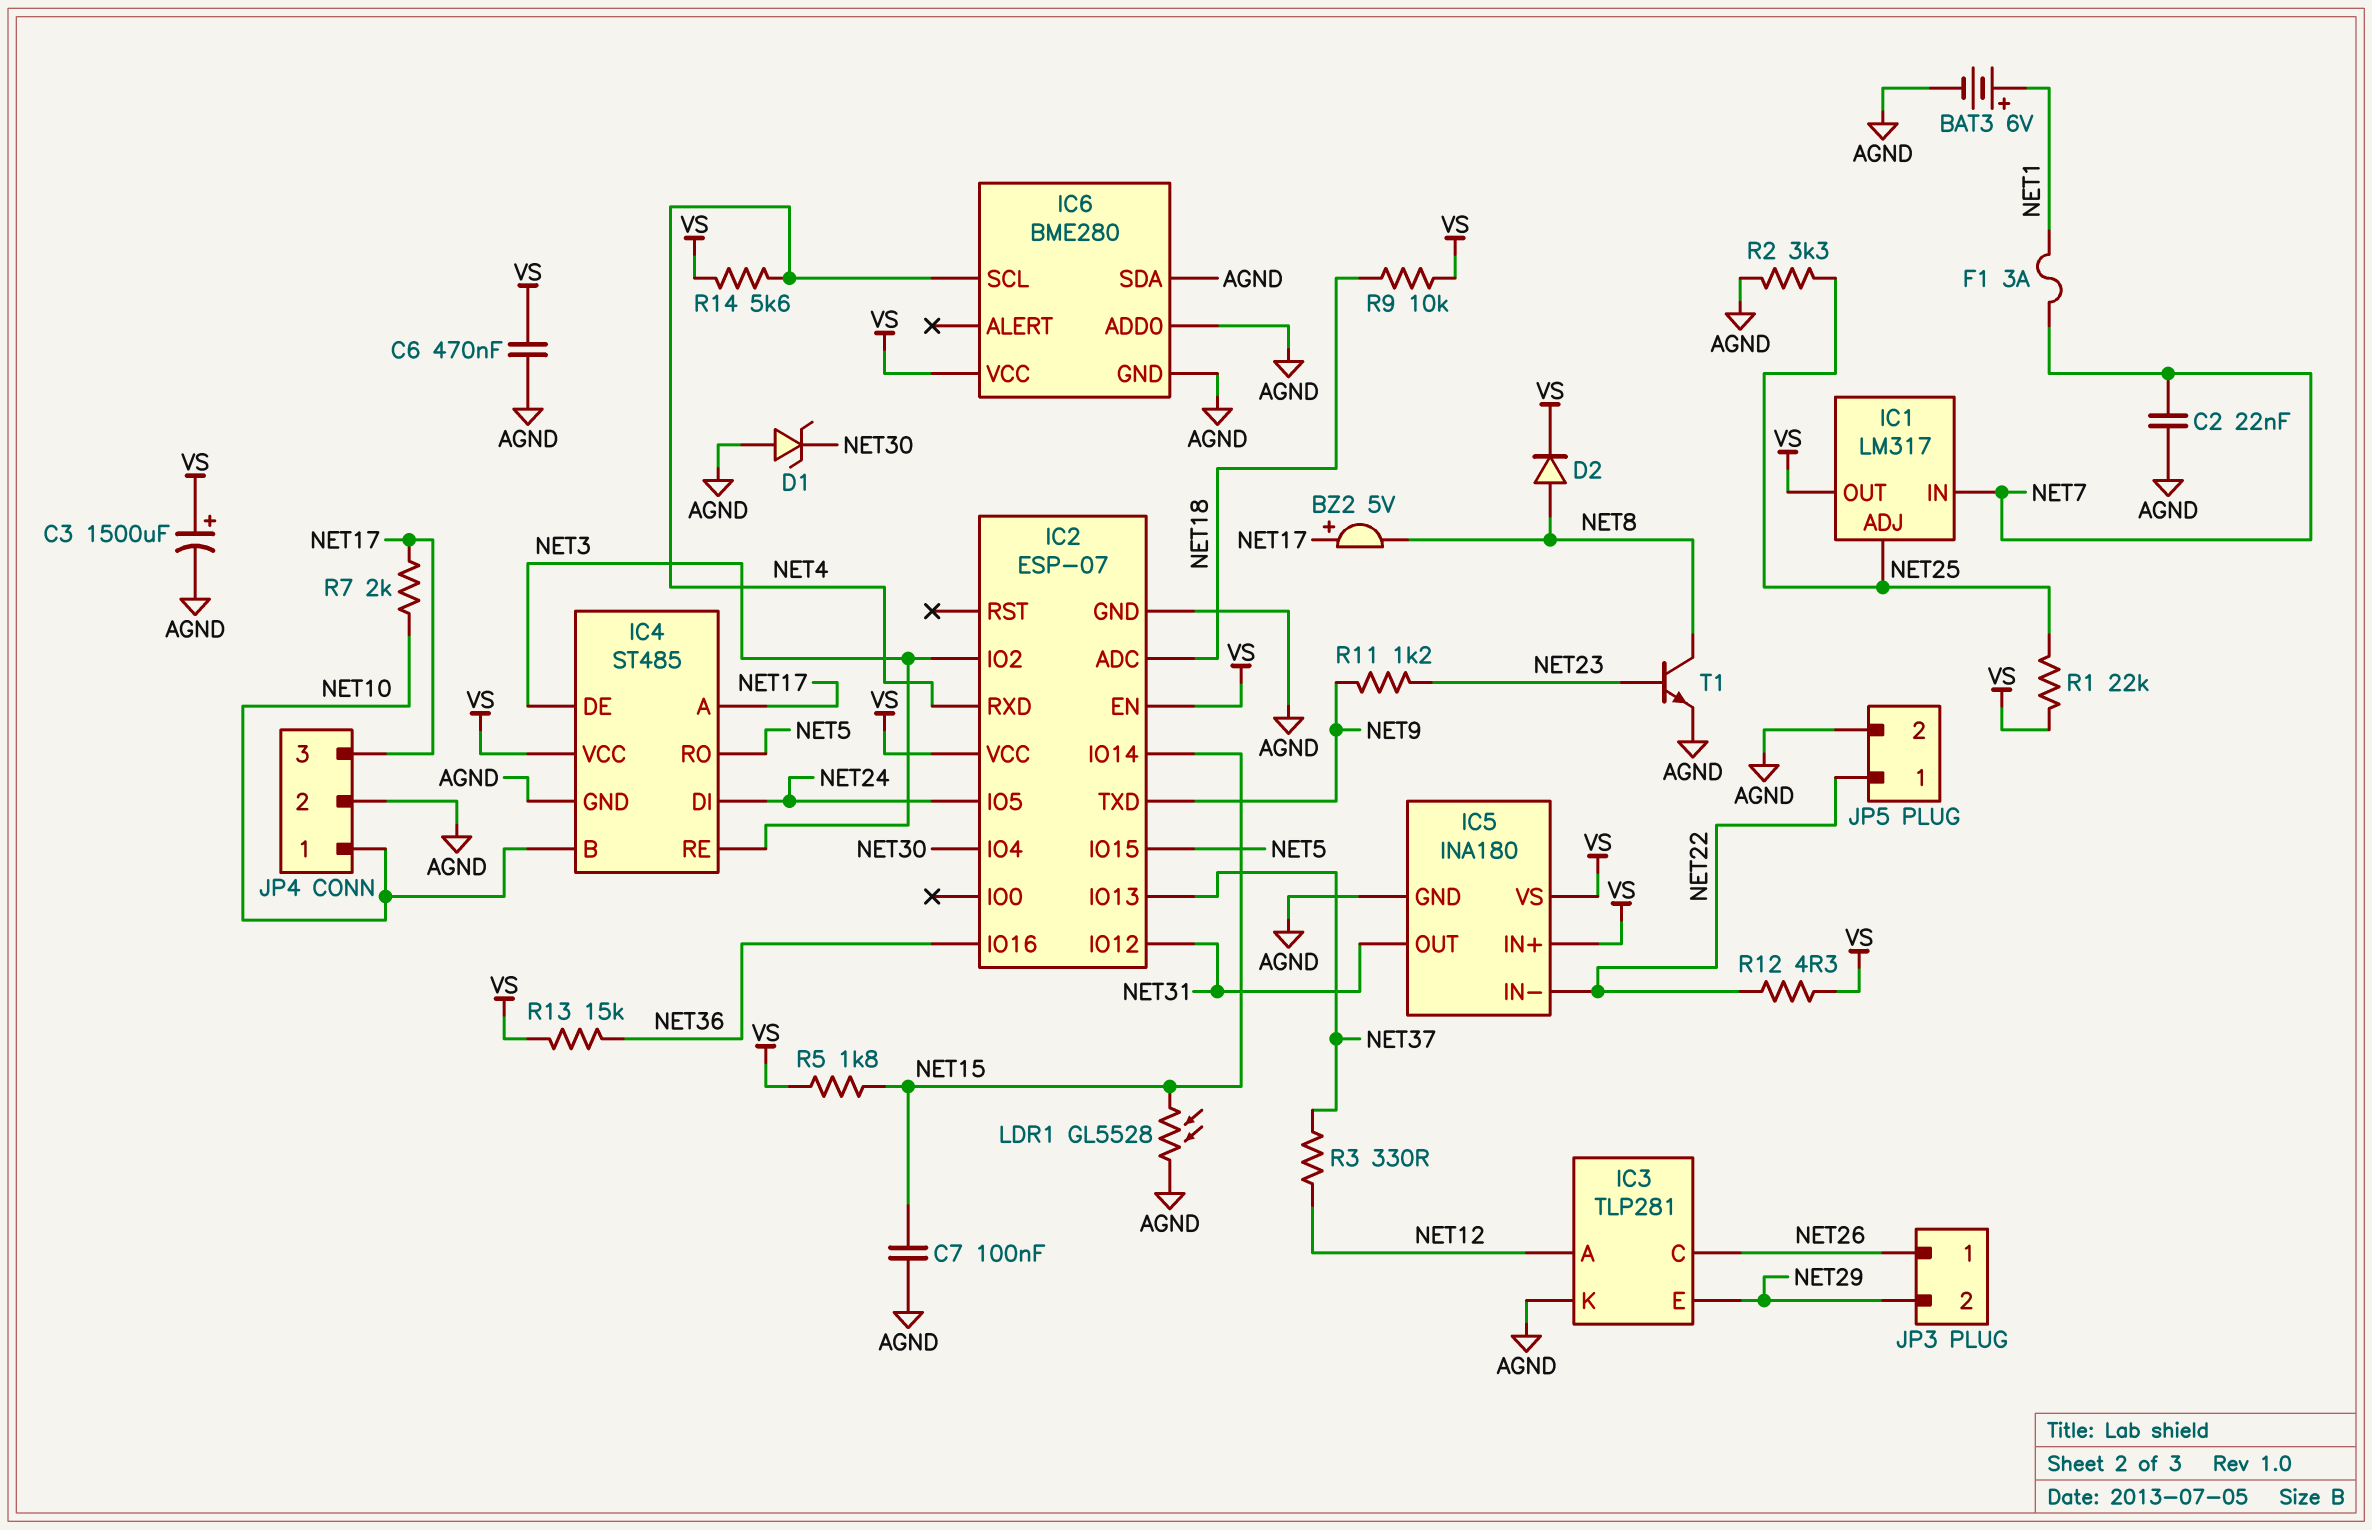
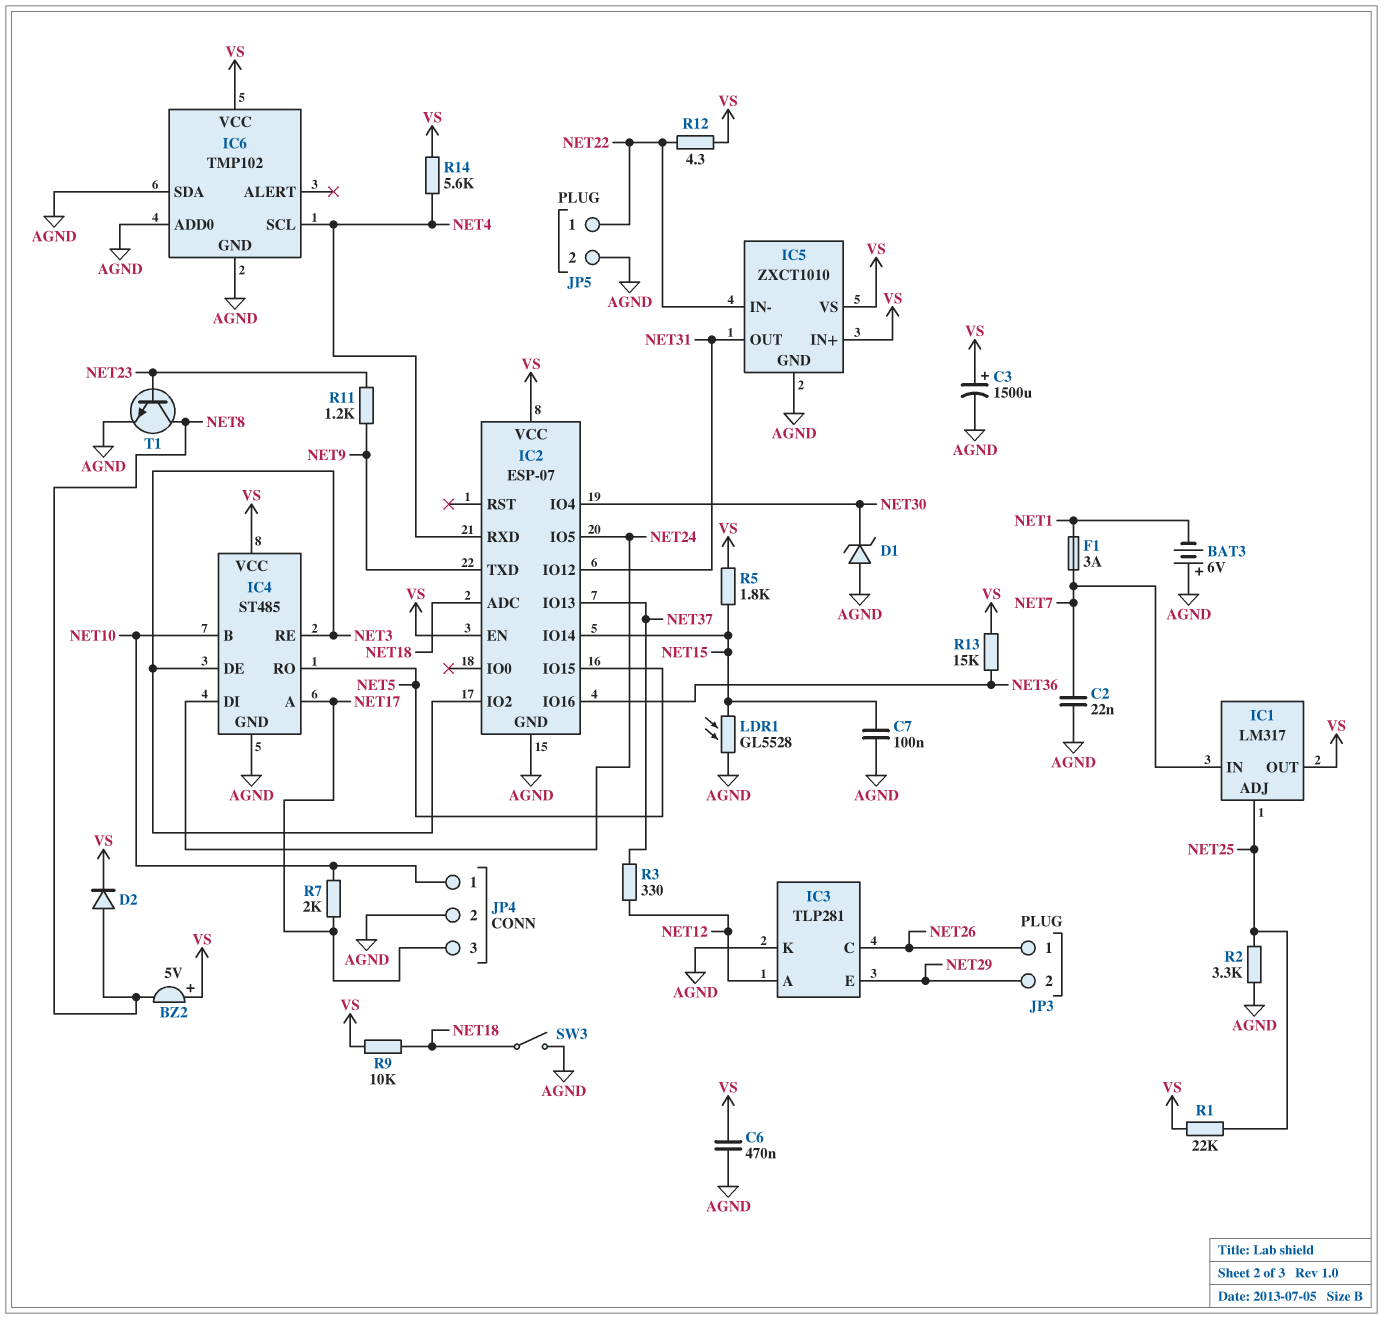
BAT3: 6V (plus NET1, minus AGND) -> 6V (plus AGND, minus NET1)
BZ2: buzzer 5V (plus NET17, minus NET8) -> buzzer 5V (plus VS, minus NET8)
IC5: INA180 -> ZXCT1010
IC6: BME280 -> TMP102
SW3: none -> switch (AGND, NET18)

